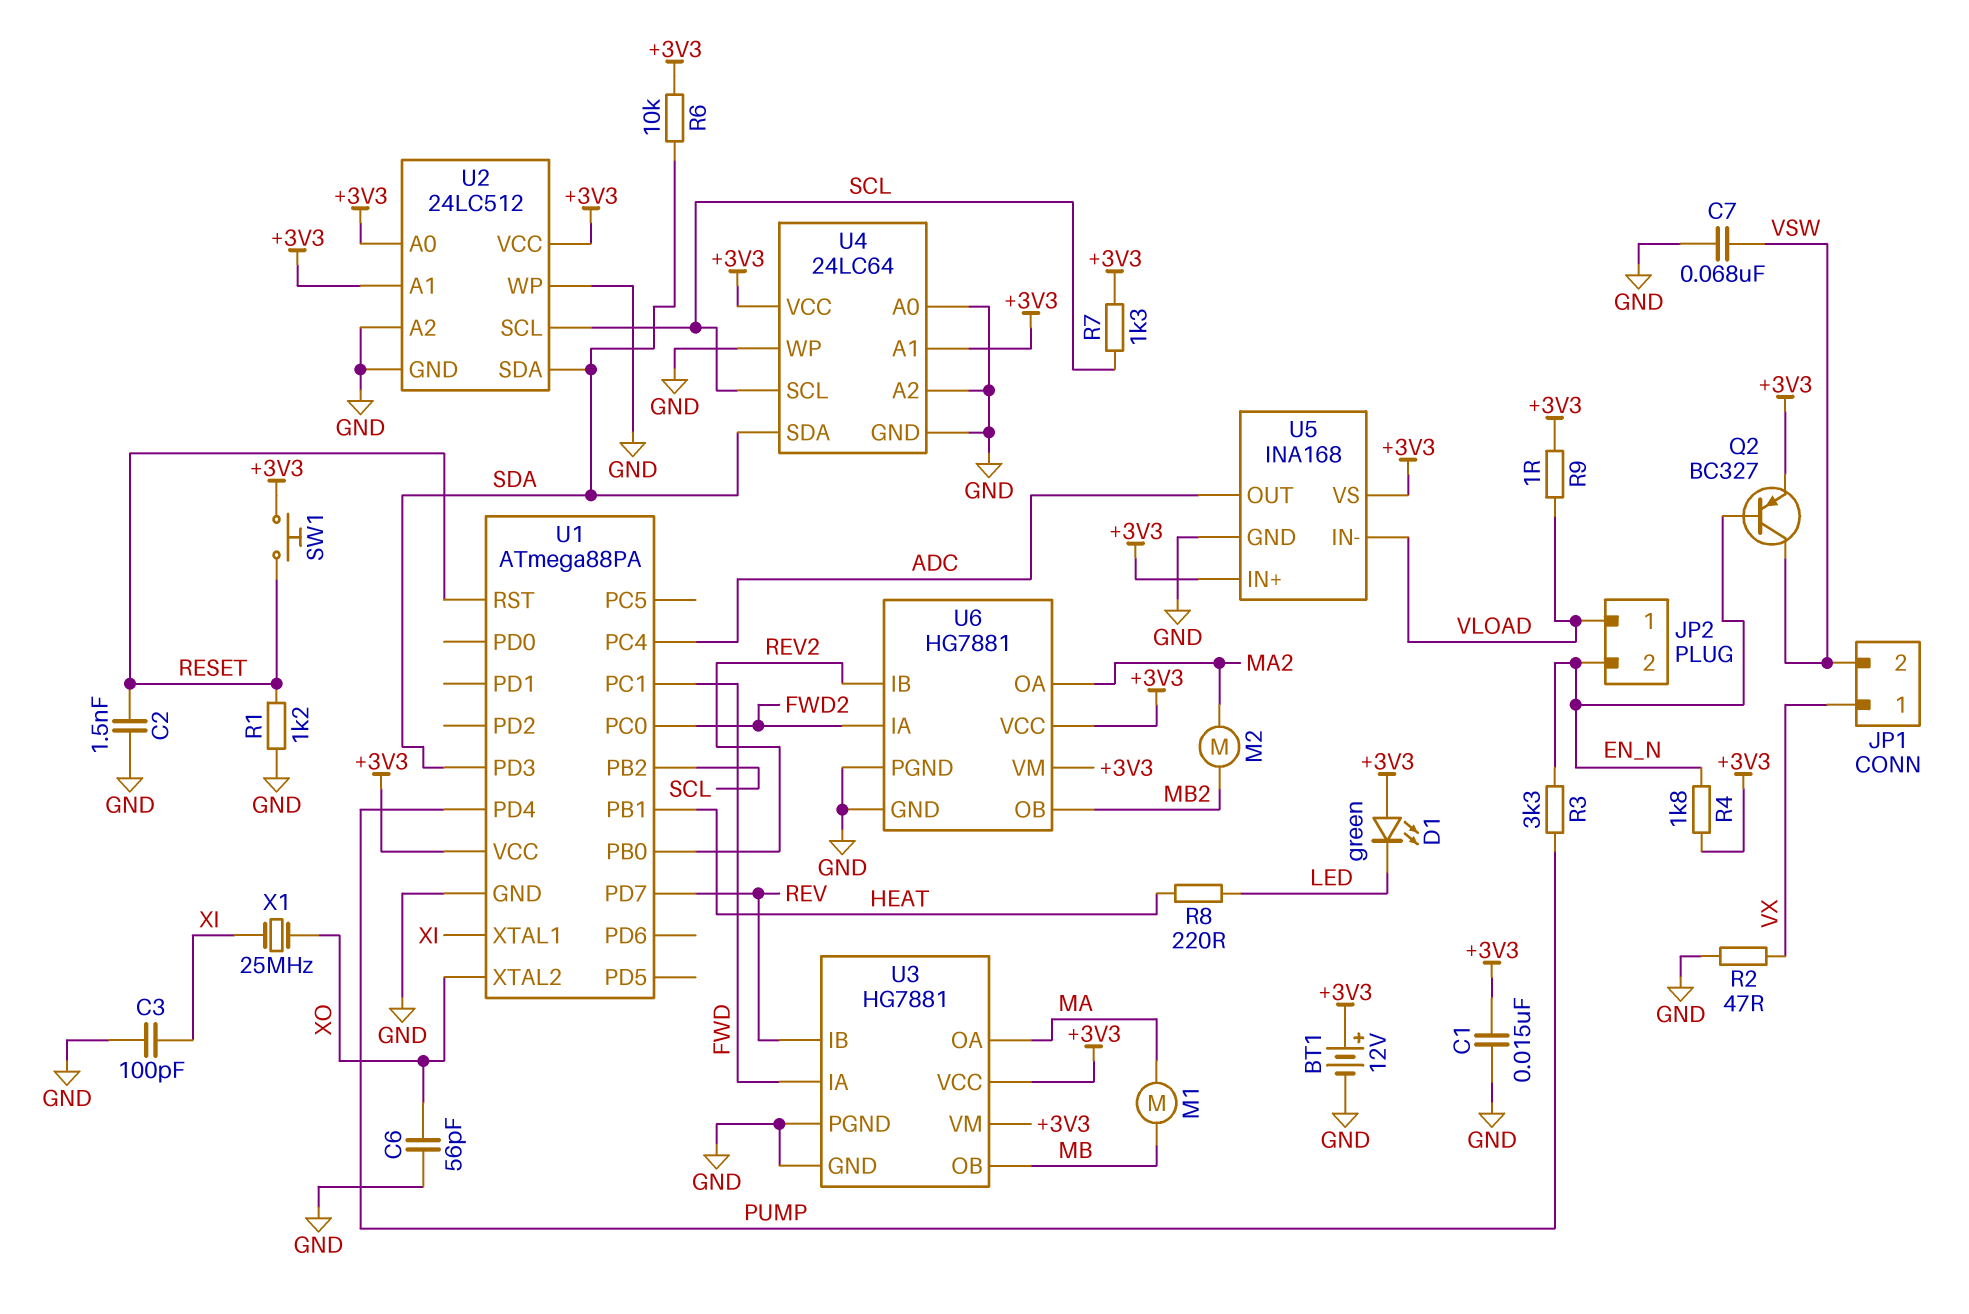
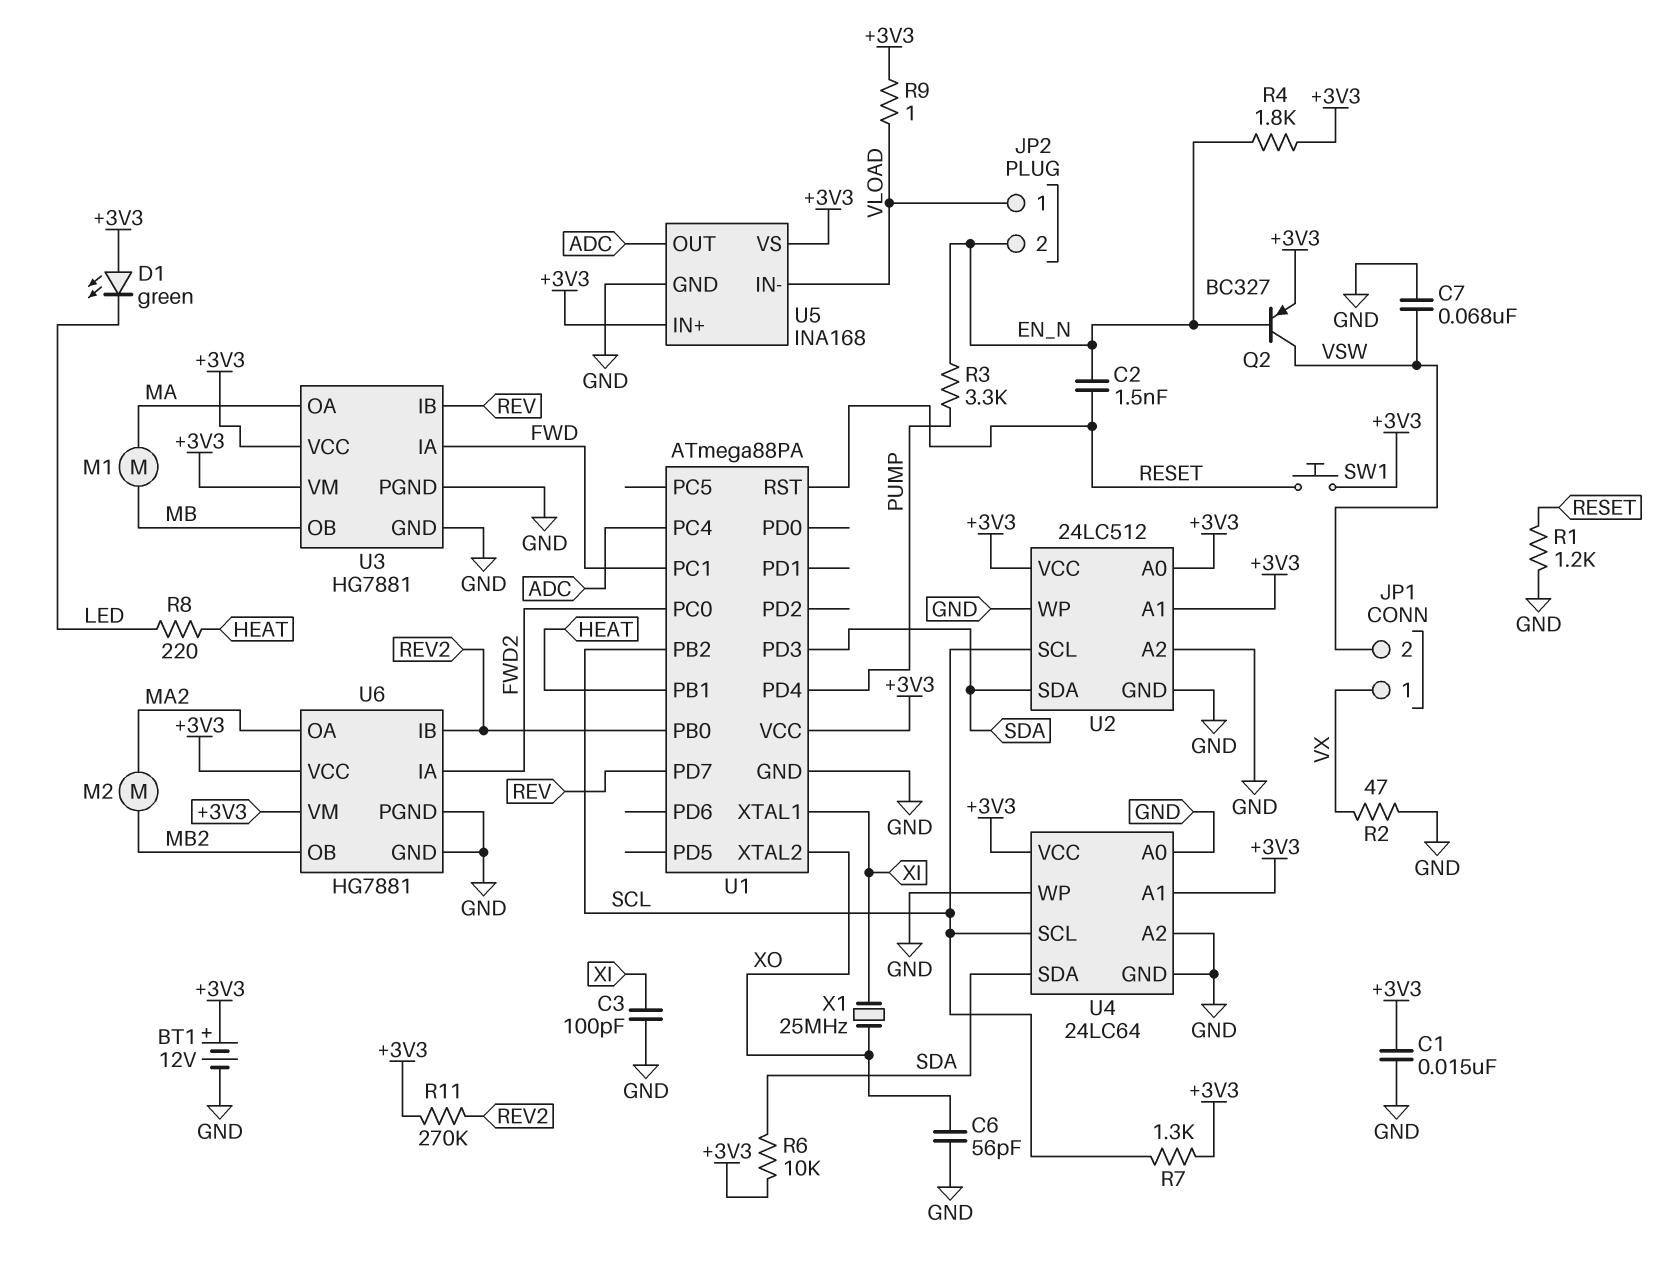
C2: 1.5nF (GND, RESET) -> 1.5nF (EN_N, RESET)
R11: none -> 270k (+3V3, REV2)

